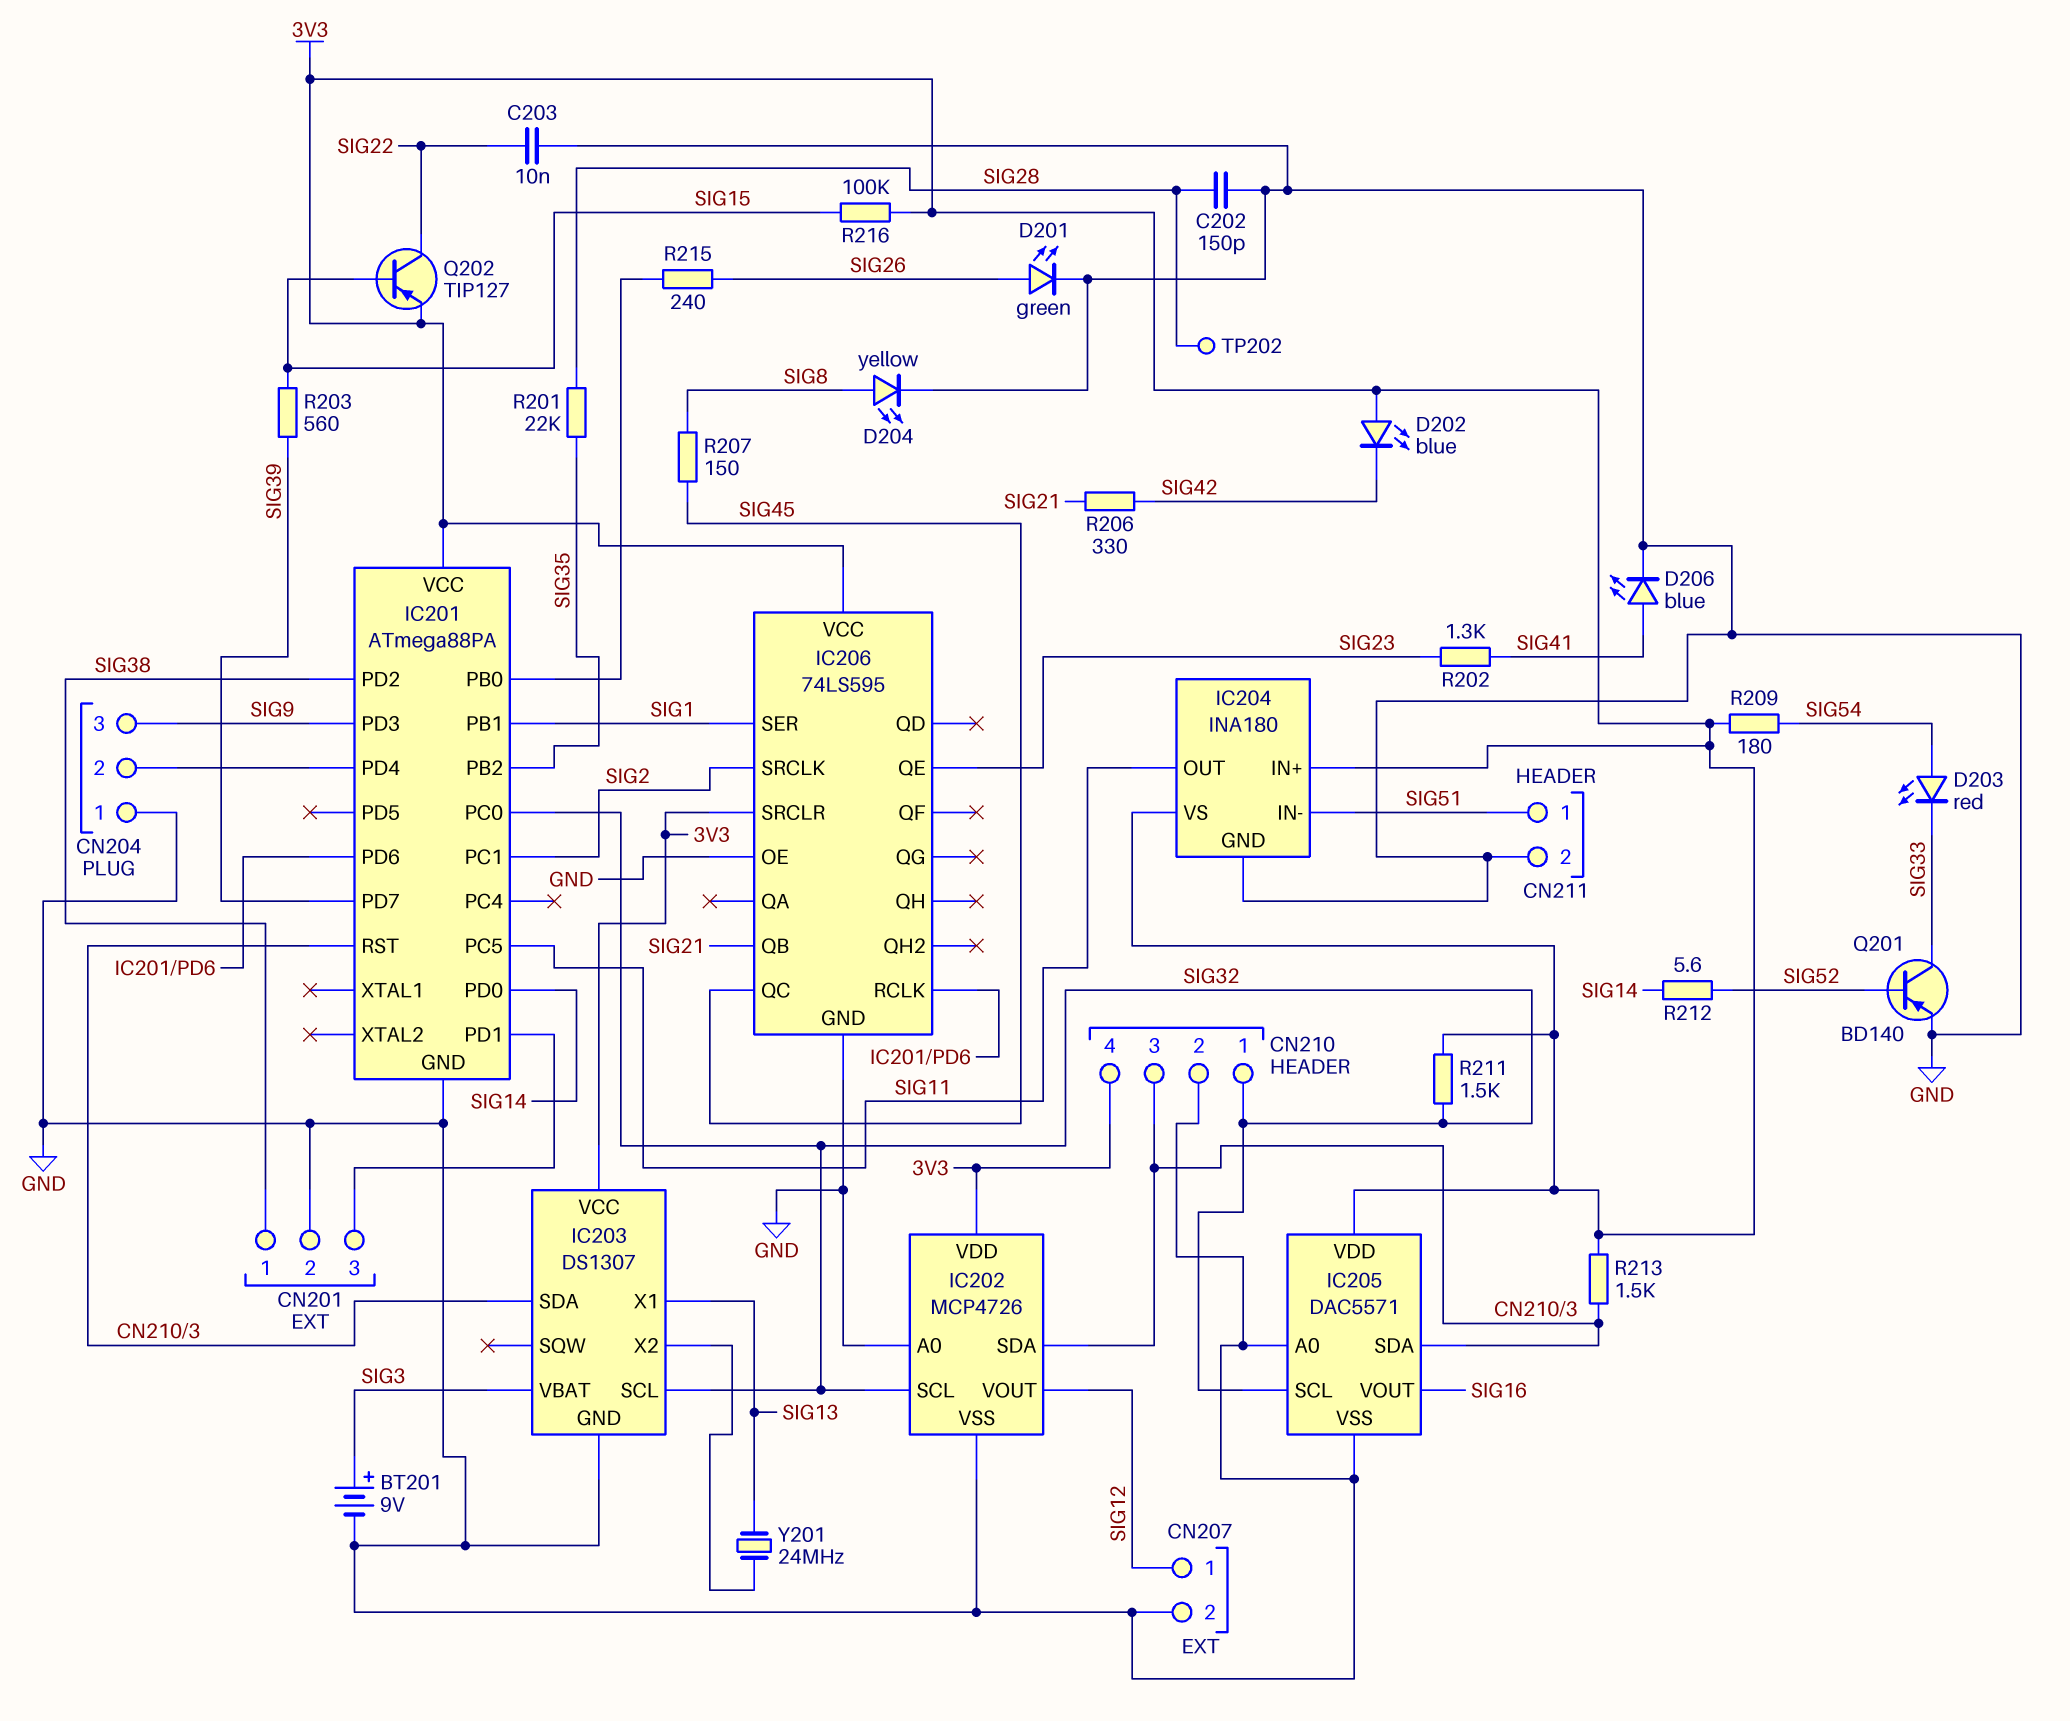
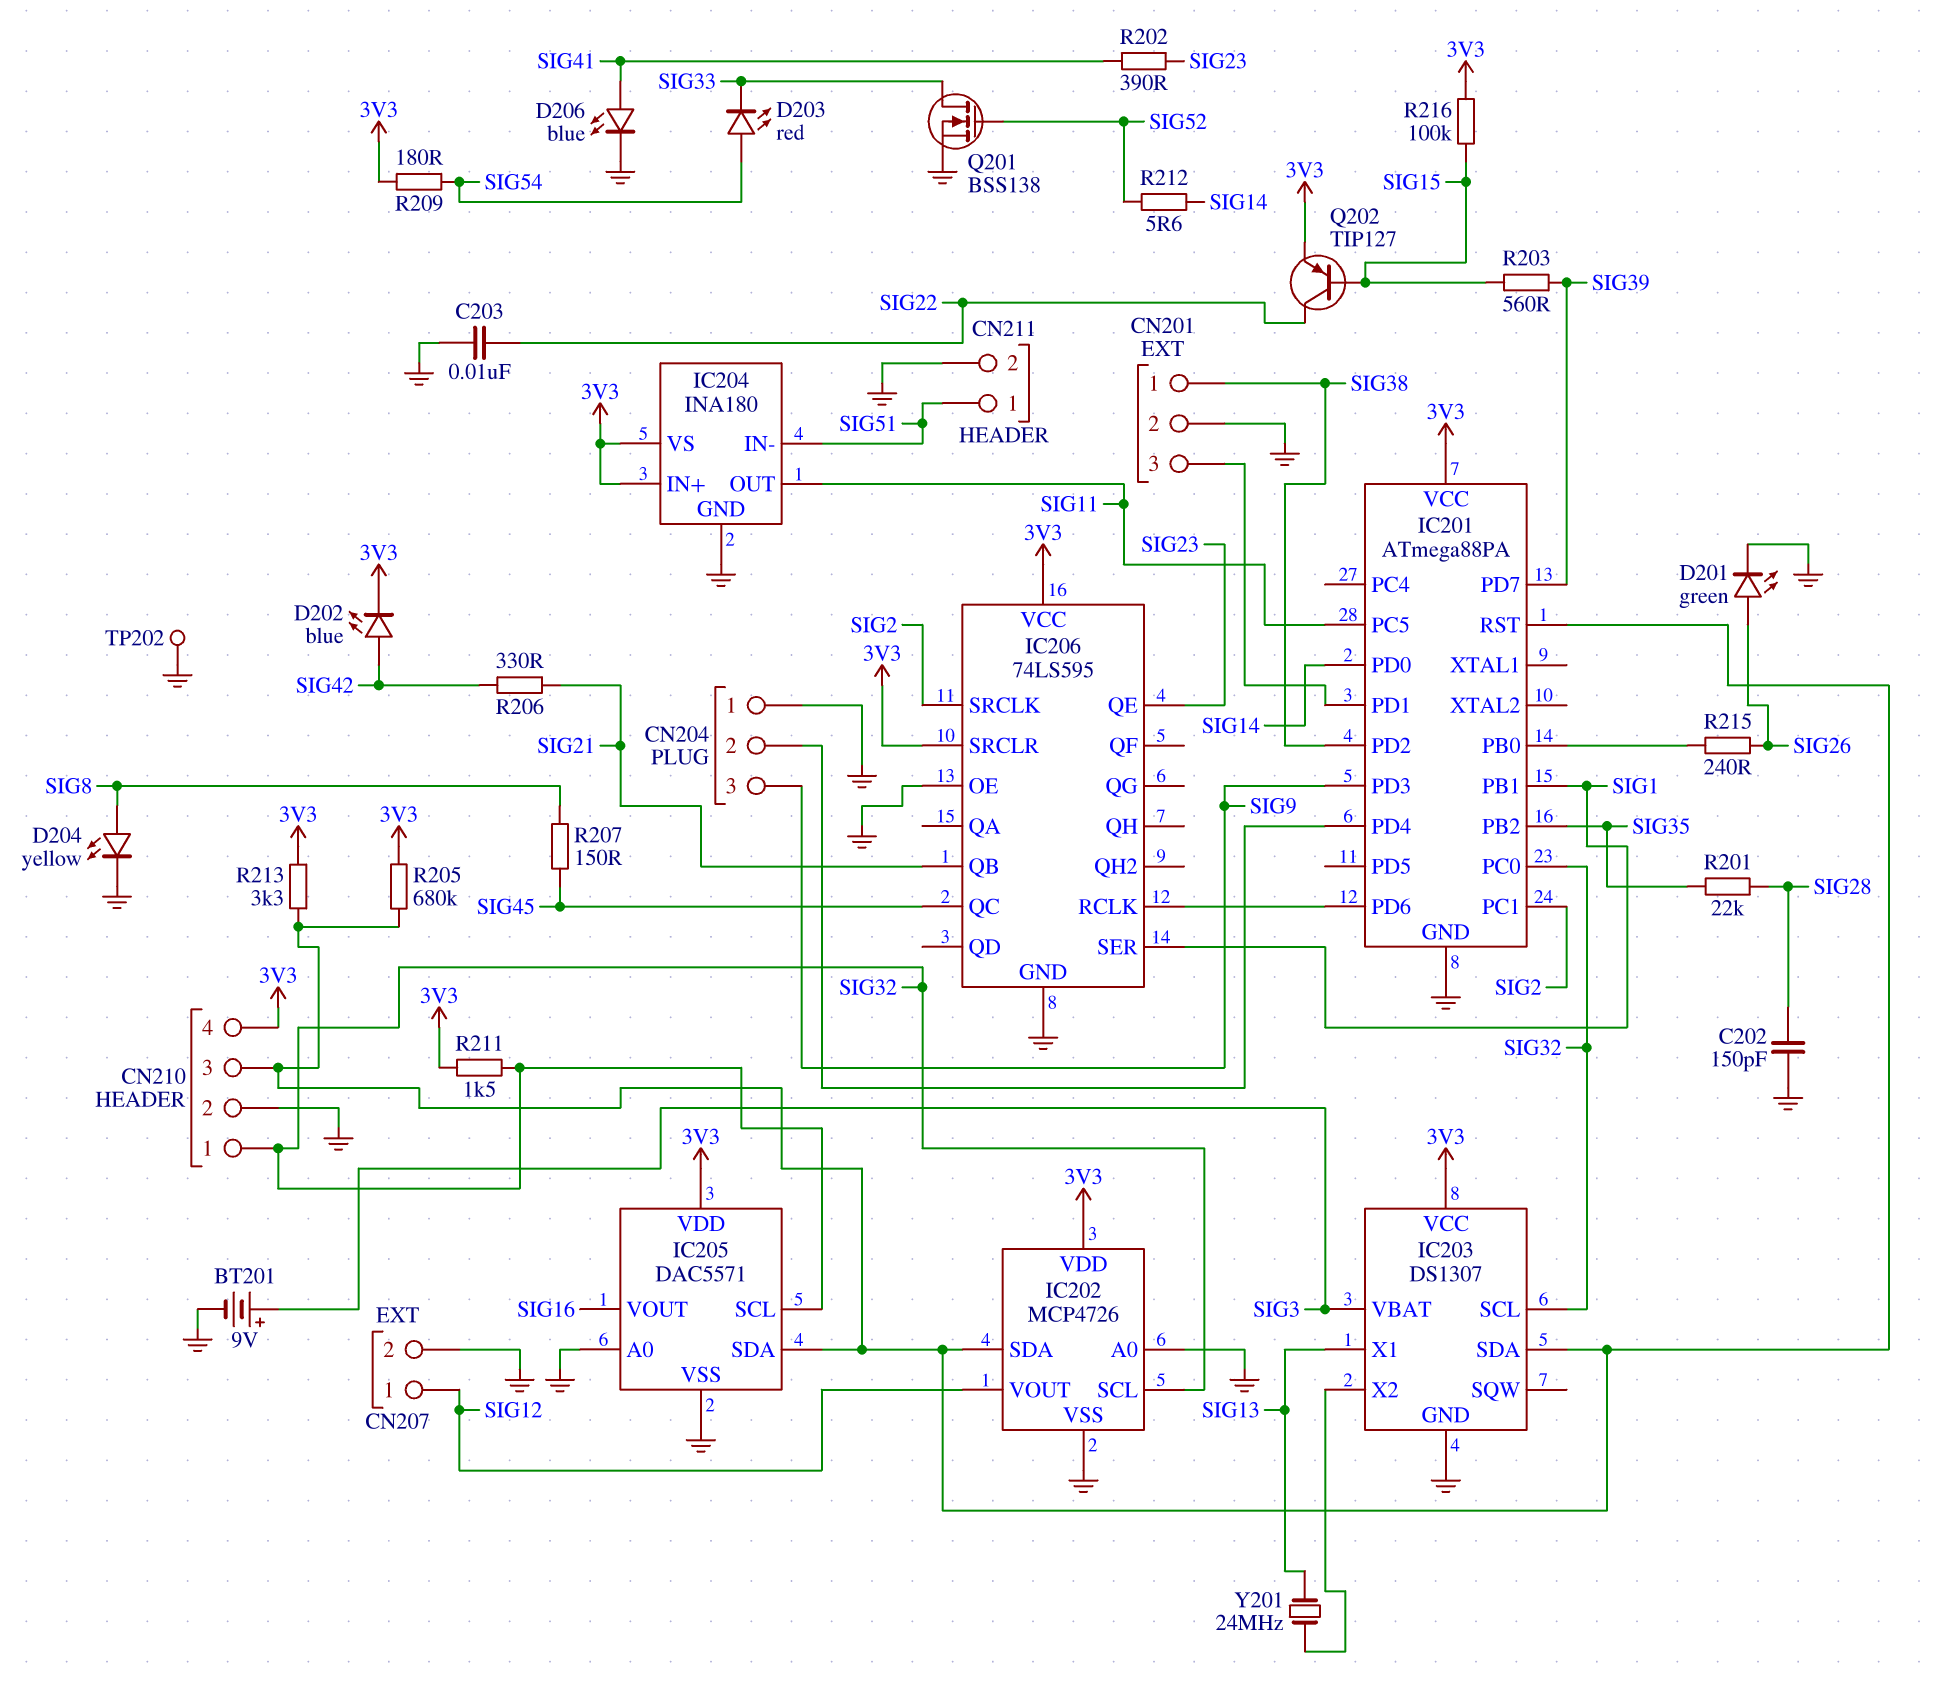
D202: LED blue (A 3V3, K SIG42) -> LED blue (A SIG42, K 3V3)
Q201: PNP BD140 (B SIG52, C SIG33, E GND) -> NMOS BSS138 (G SIG52, D SIG33, S GND)
R202: 1.3k (SIG23, SIG41) -> 390 (SIG23, SIG41)
R205: none -> 680k (3V3, CN210/3)
R213: 1.5k (3V3, CN210/3) -> 3.3k (3V3, CN210/3)
TP202: test point (SIG28) -> test point (GND)

